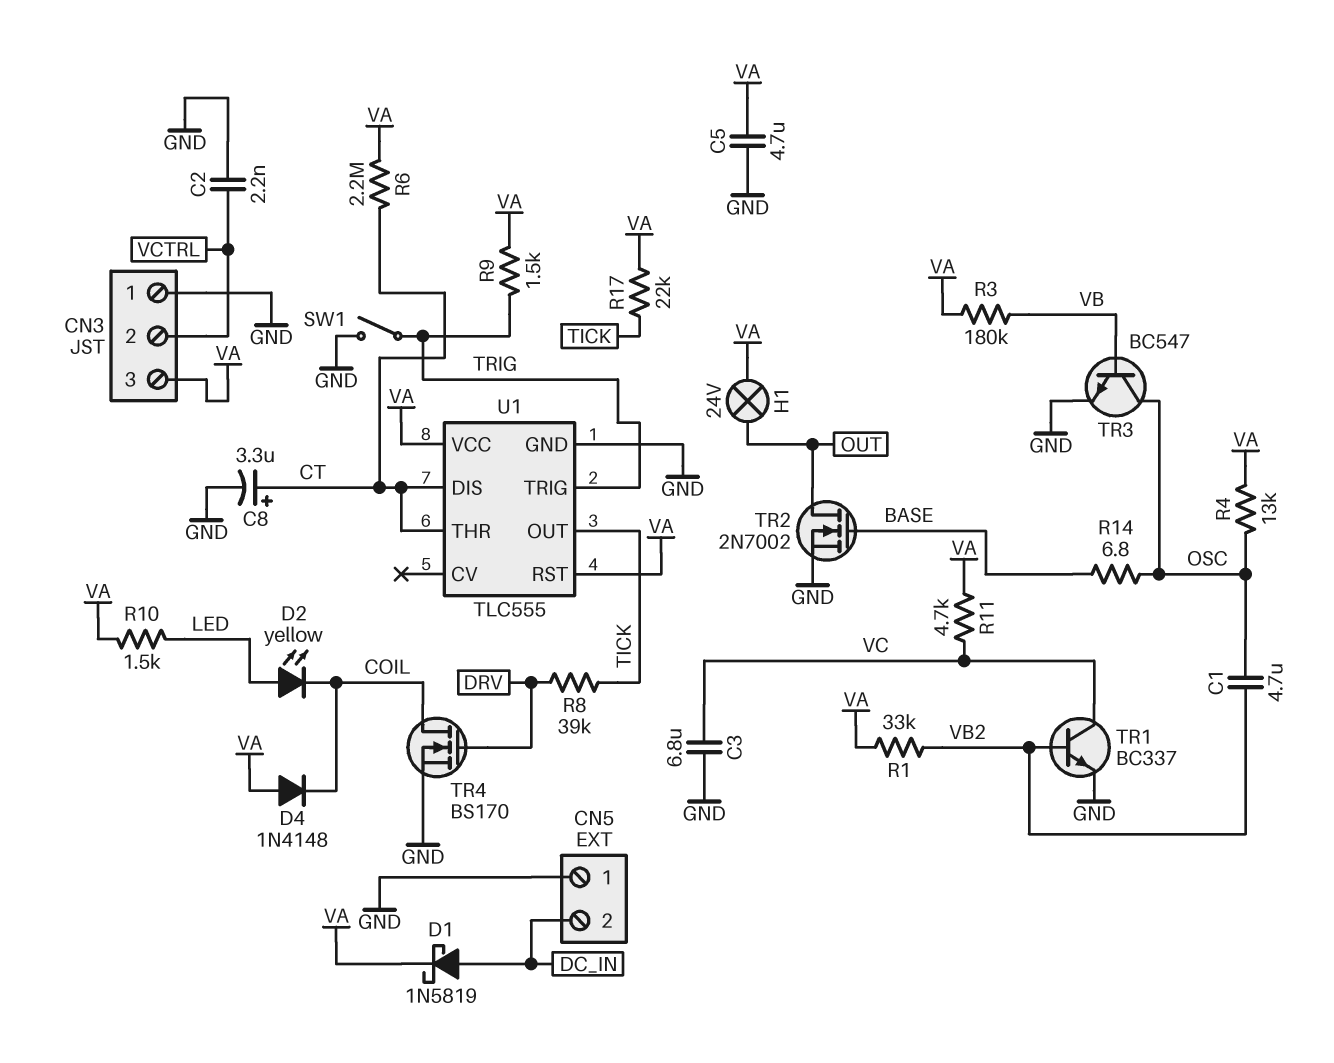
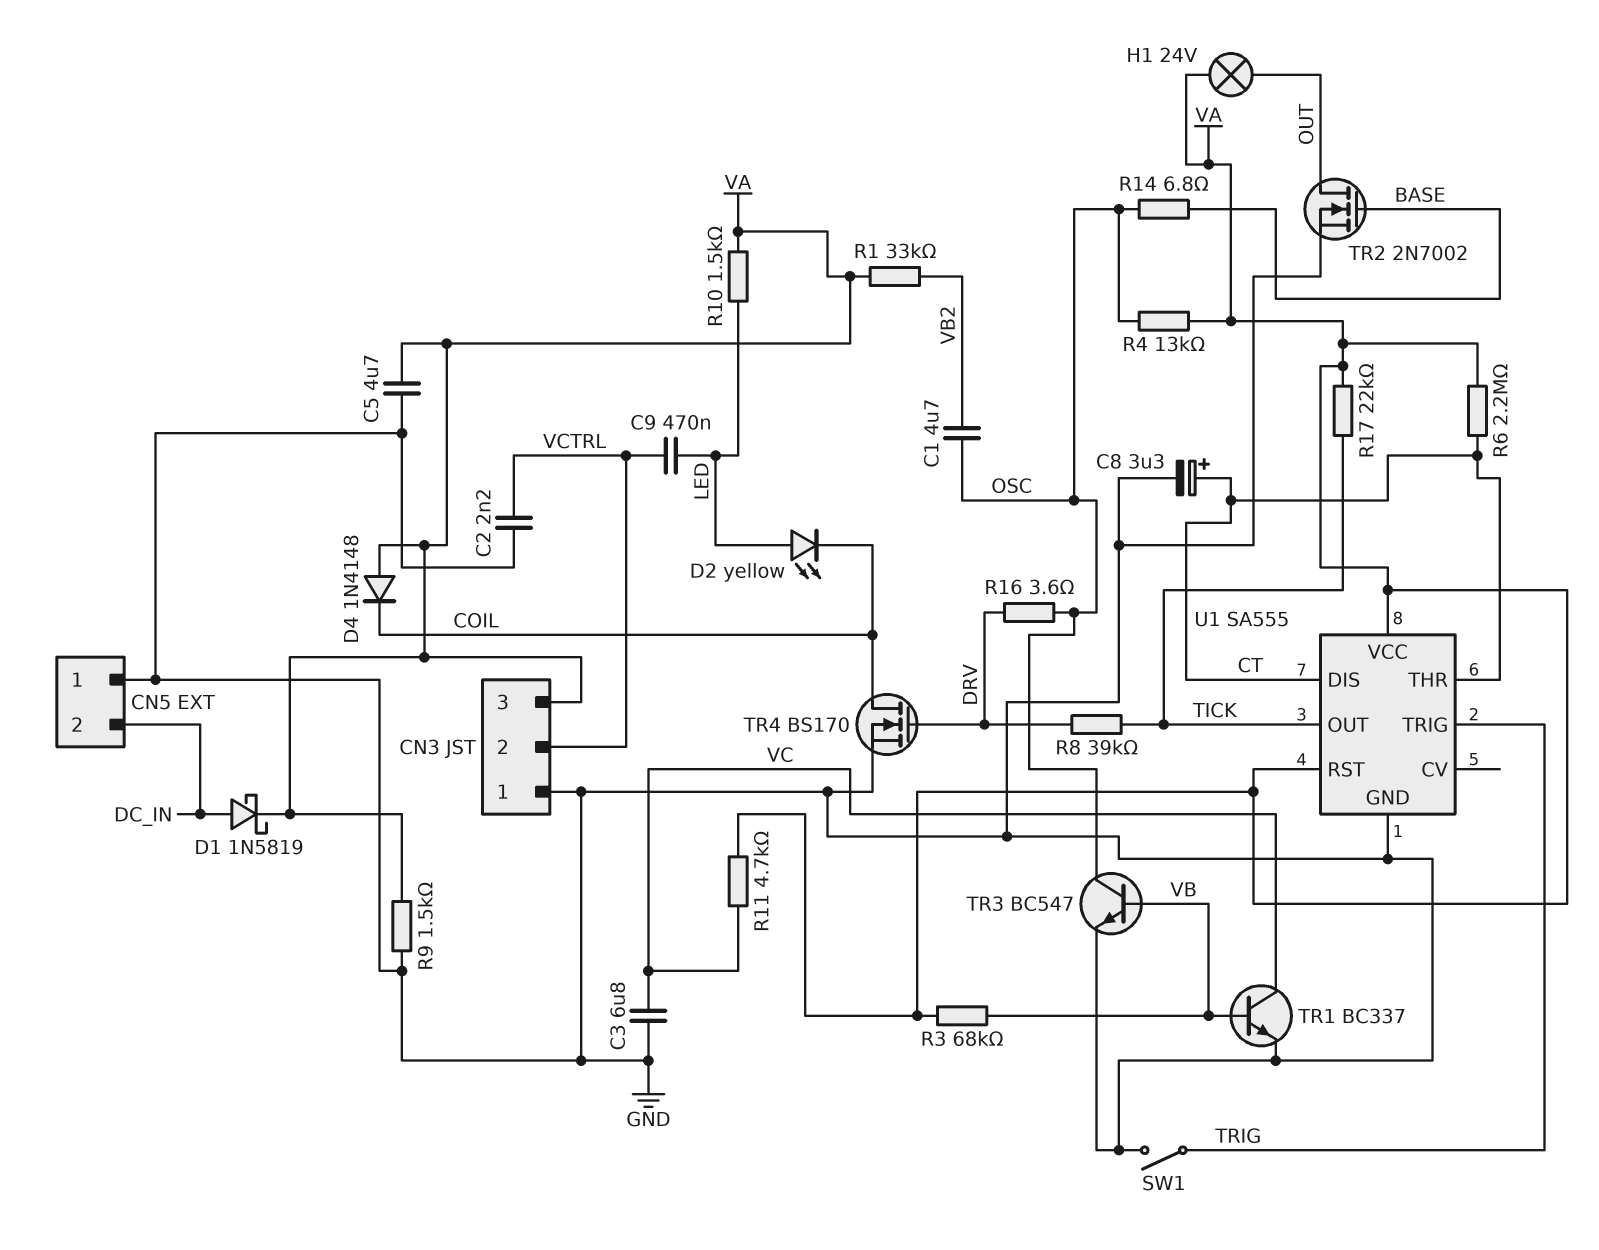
C9: none -> 470nF (LED, VCTRL)
R3: 180k (VA, VB) -> 68k (VA, VB)
R9: 1.5k (TRIG, VA) -> 1.5k (GND, VA)
R16: none -> 3.6 (DRV, OSC)
TR1: NPN BC337 (B VB2, C VC, E GND) -> NPN BC337 (B VB, C VC, E GND)
U1: TLC555 -> SA555

